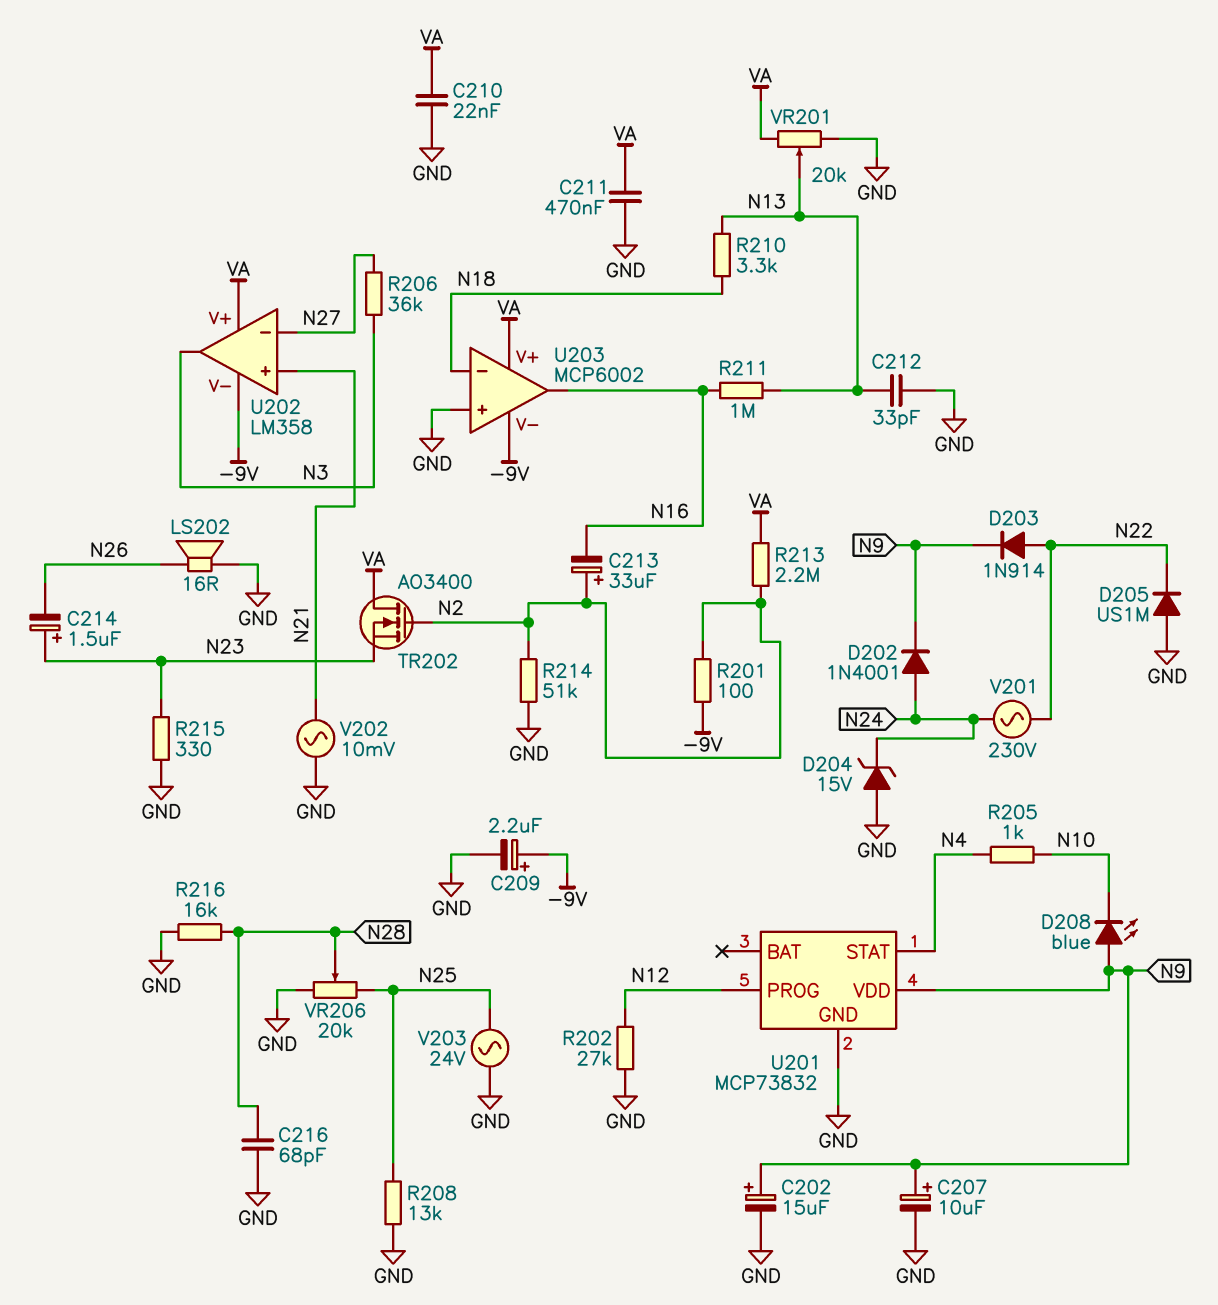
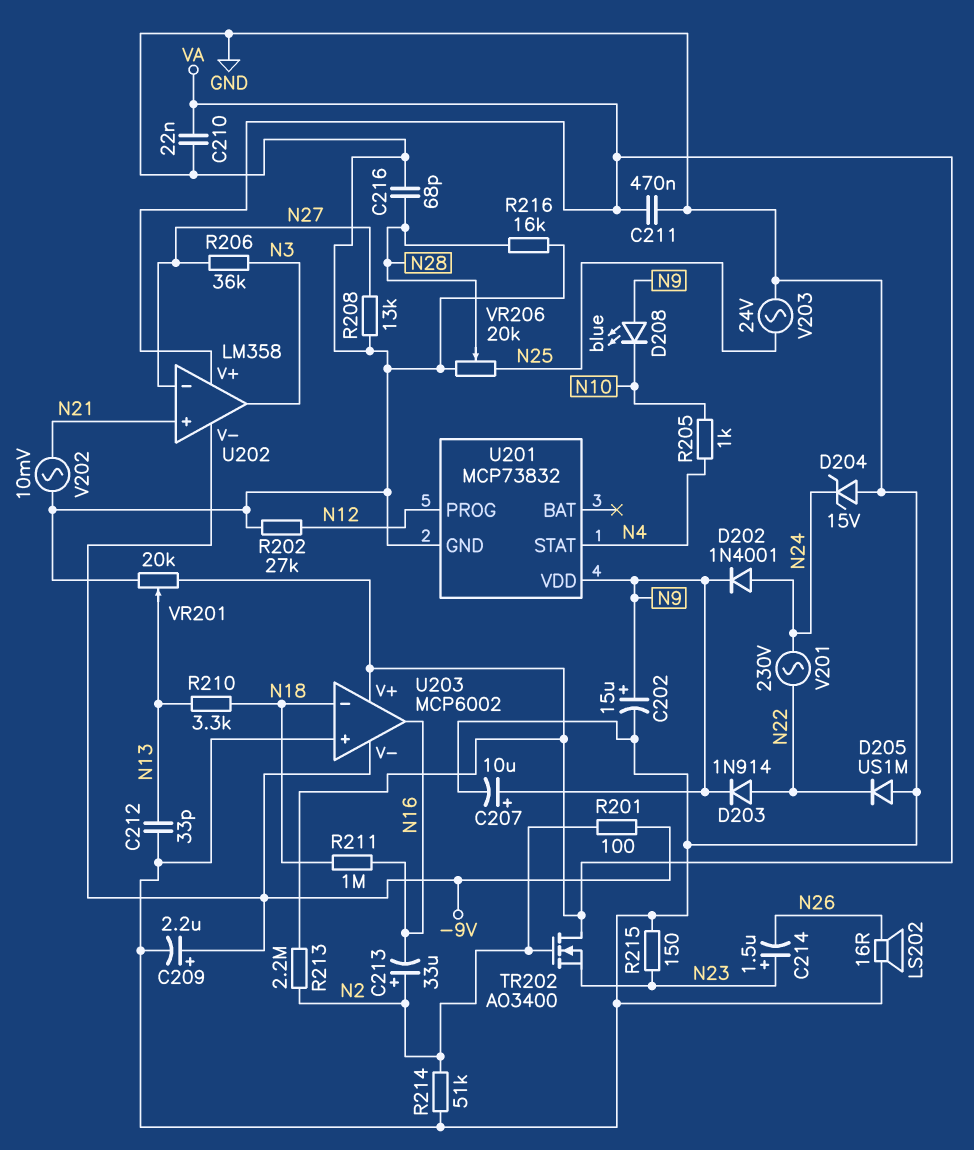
R208: 13k (GND, N25) -> 13k (GND, N27)
R211: 1M (N13, N16) -> 1M (N16, N18)
R215: 330 (GND, N23) -> 150 (GND, N23)

